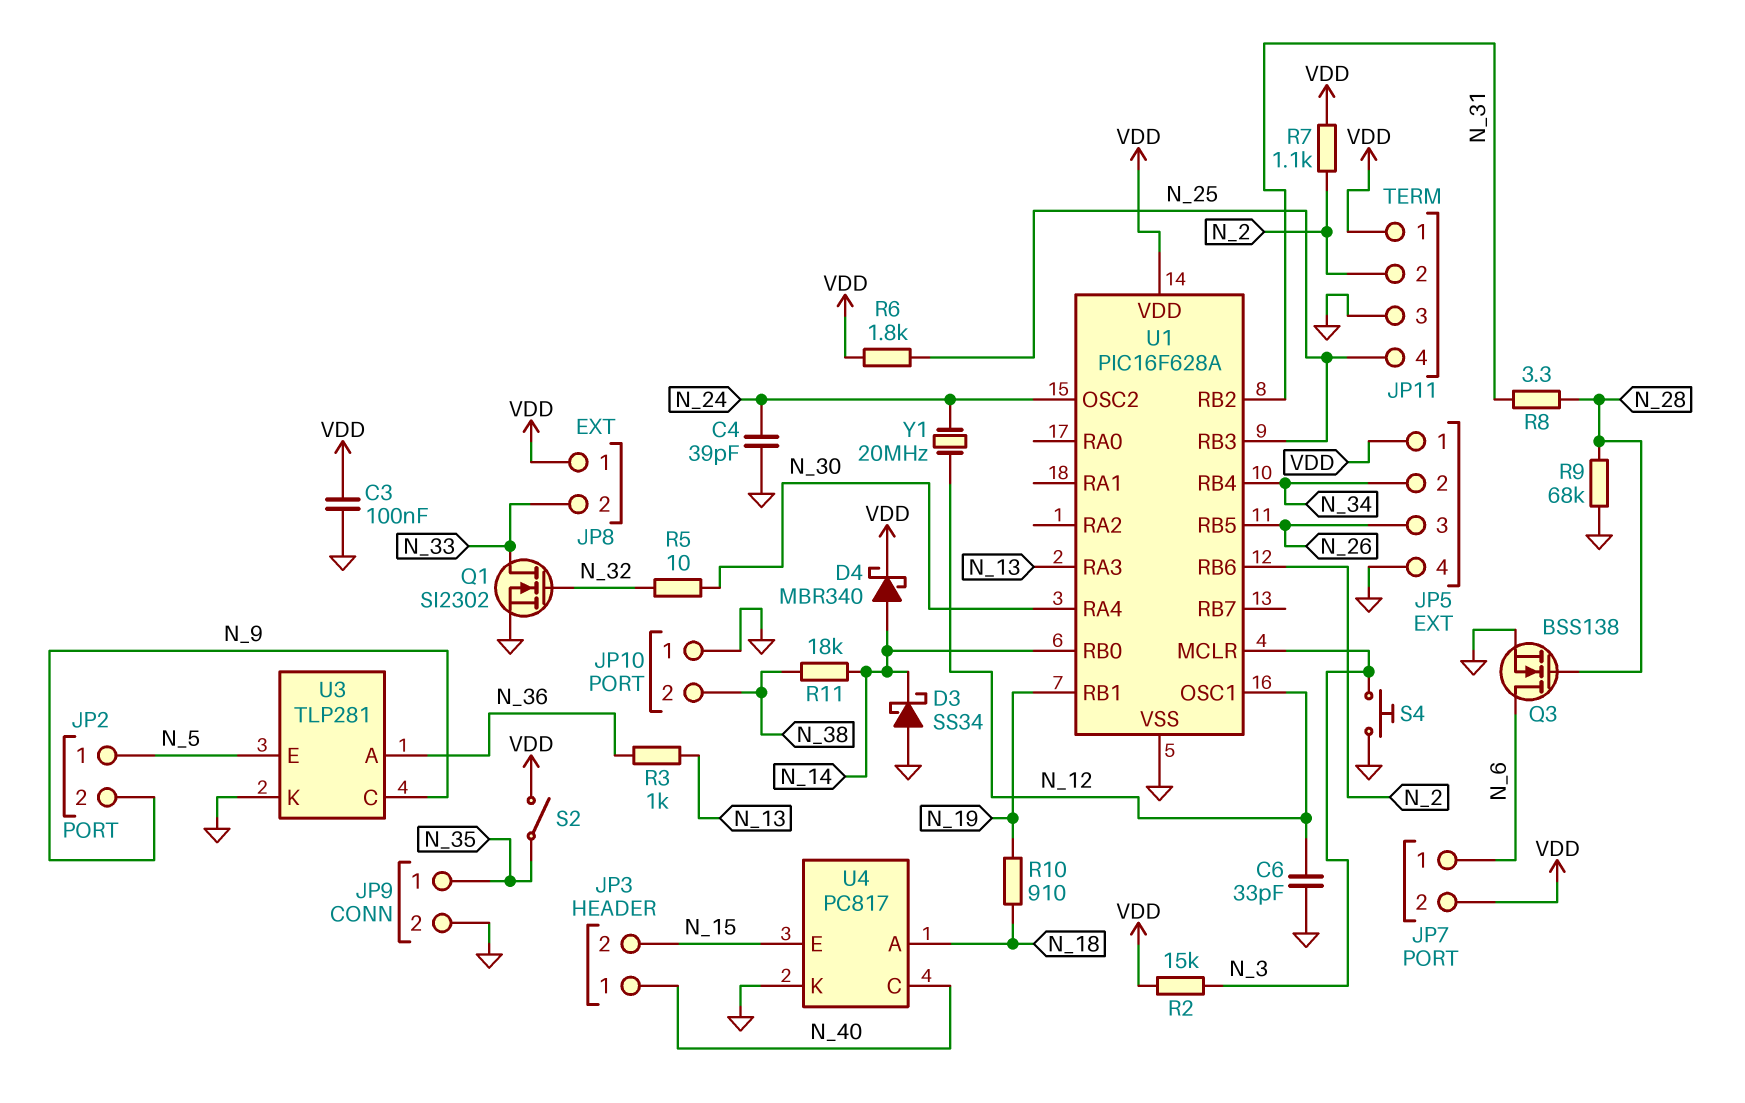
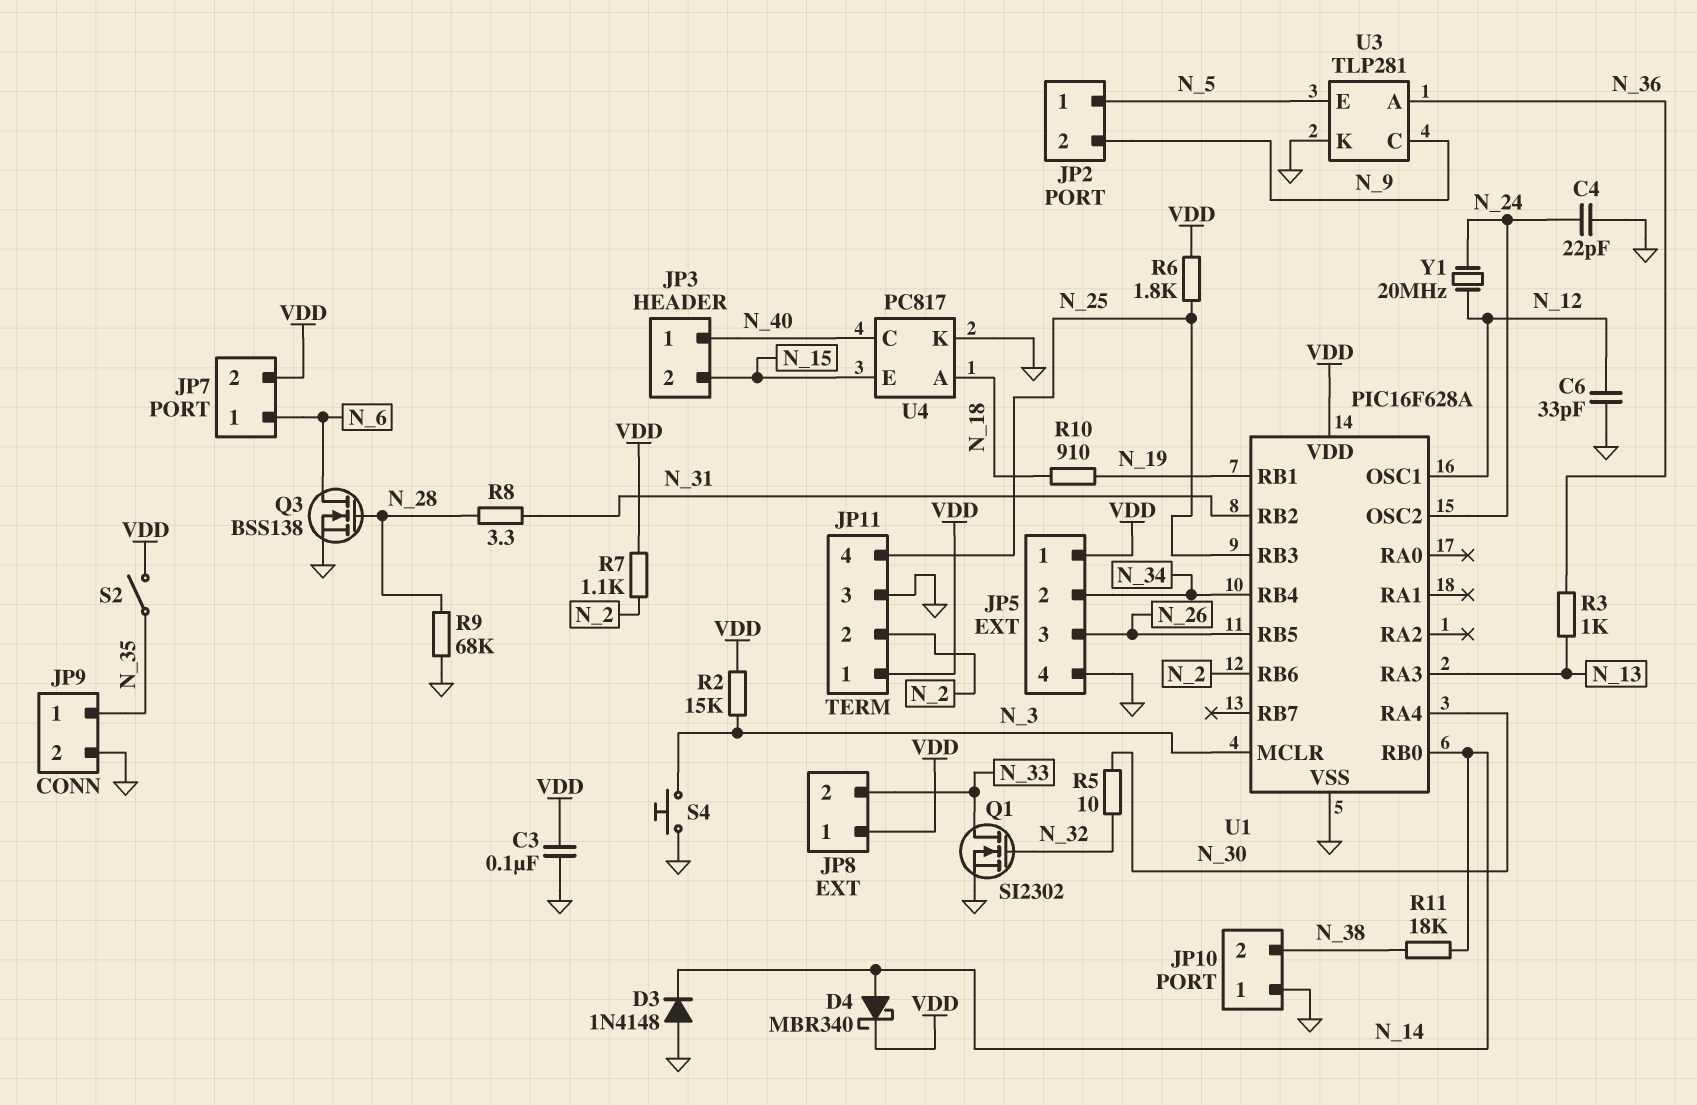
C4: 39pF (GND, N_24) -> 22pF (GND, N_24)
D3: schottky SS34 (A GND, K N_14) -> diode 1N4148 (A GND, K N_14)

